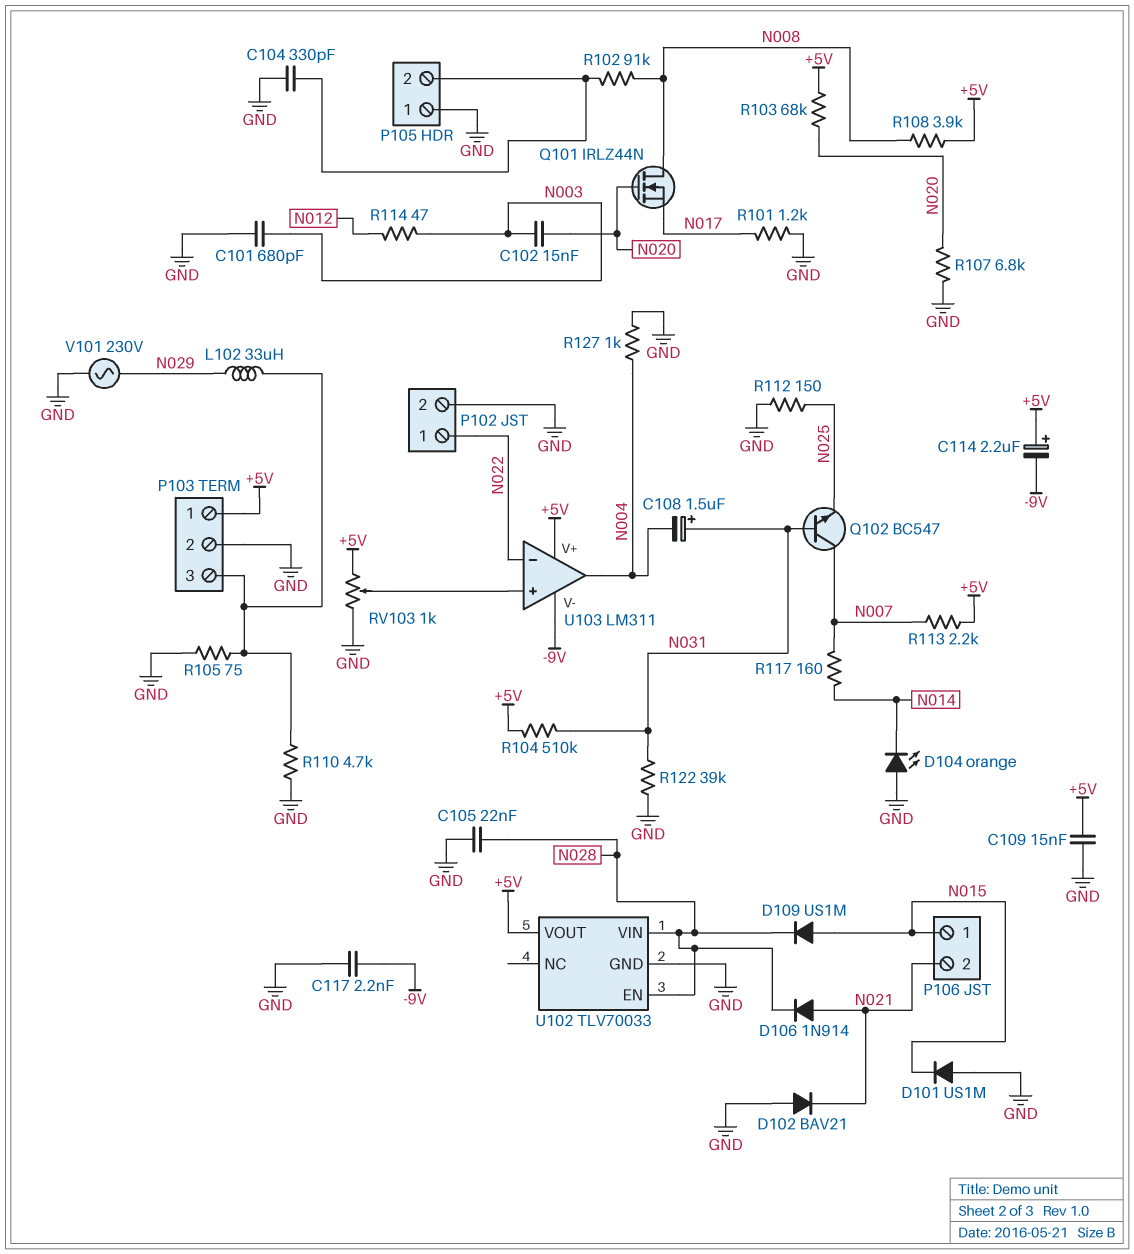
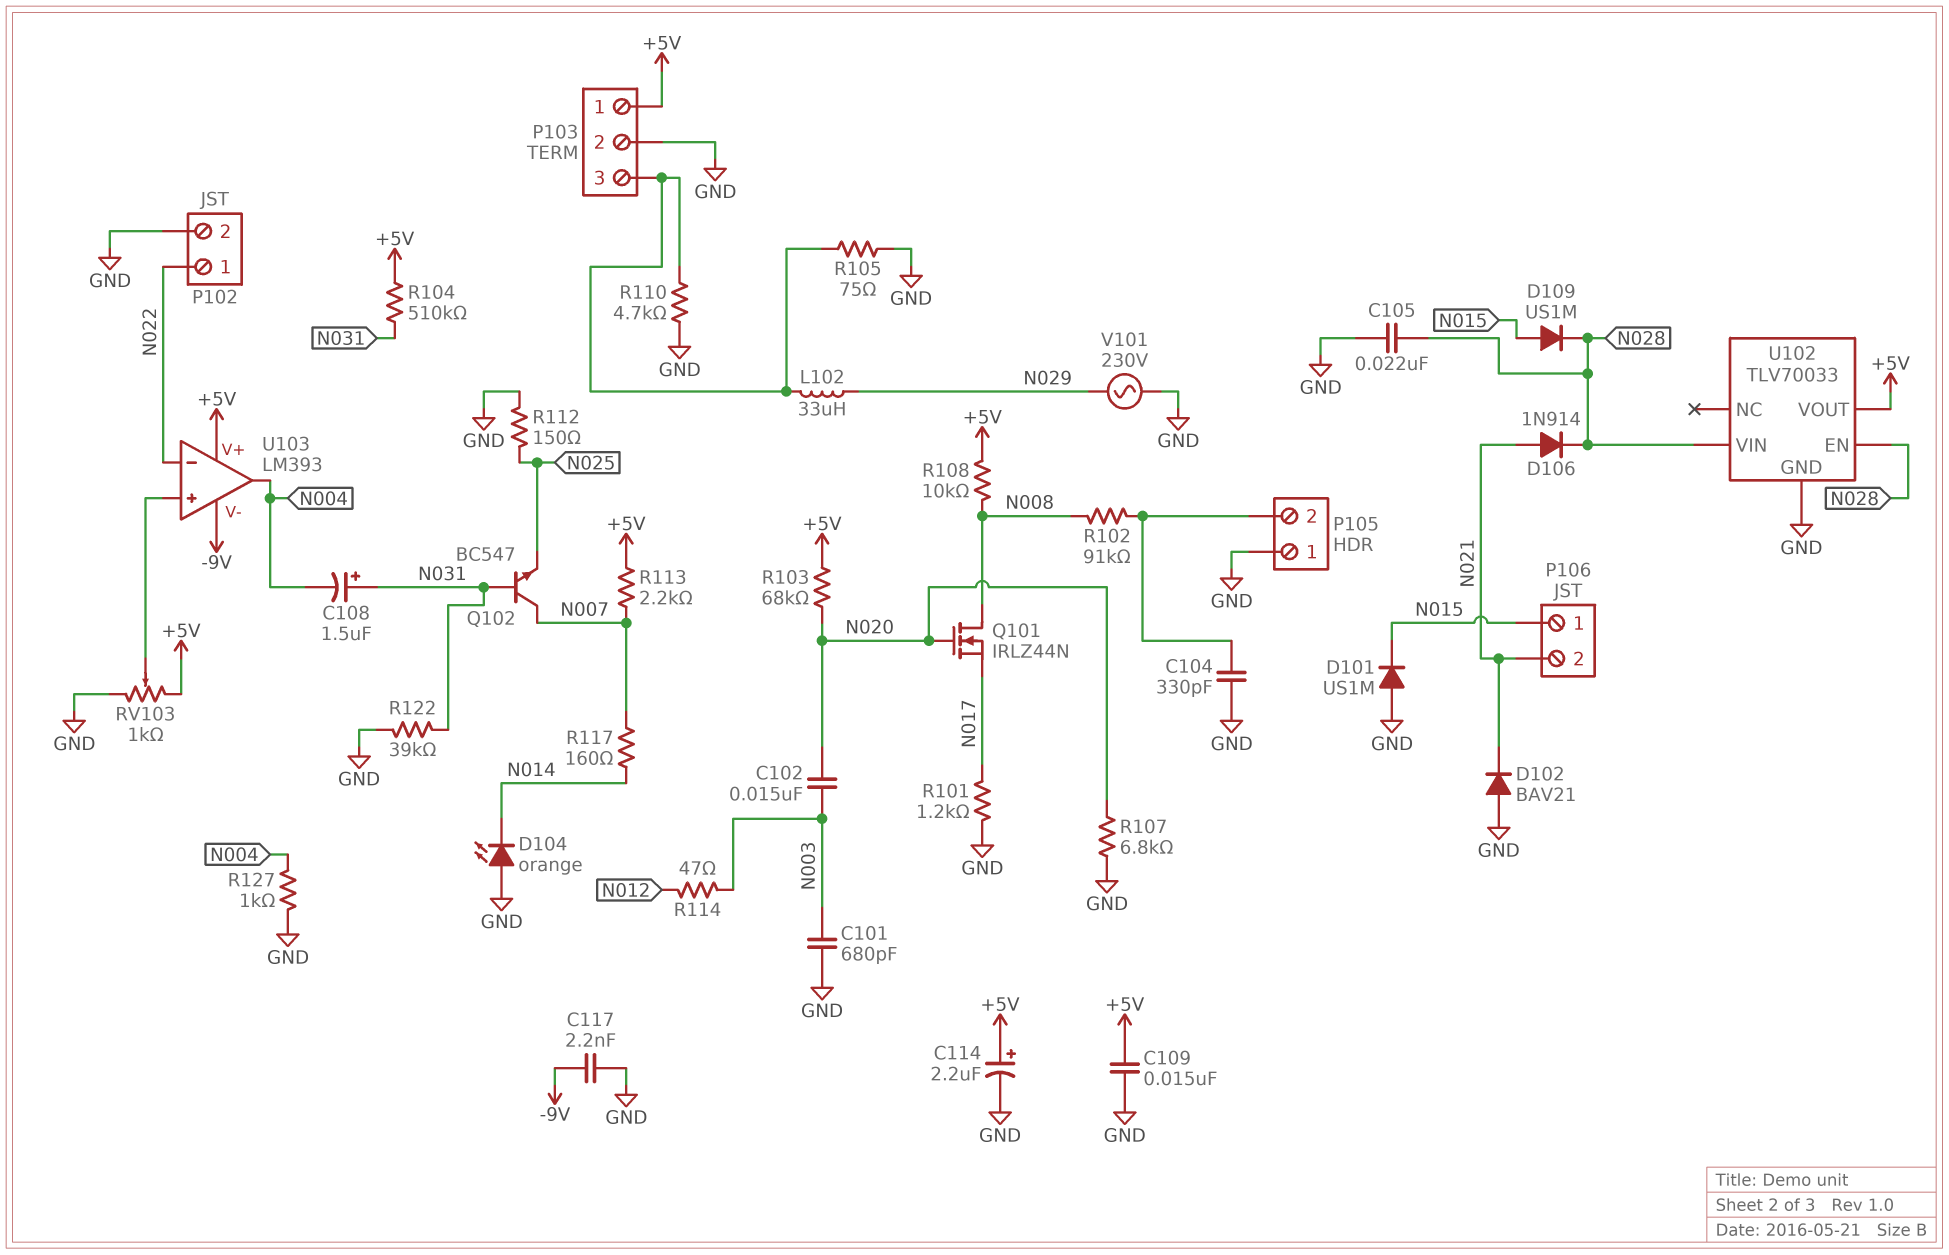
C114: 2.2uF (plus +5V, minus -9V) -> 2.2uF (plus +5V, minus GND)
R108: 3.9k (+5V, N008) -> 10k (+5V, N008)
U103: LM311 -> LM393

